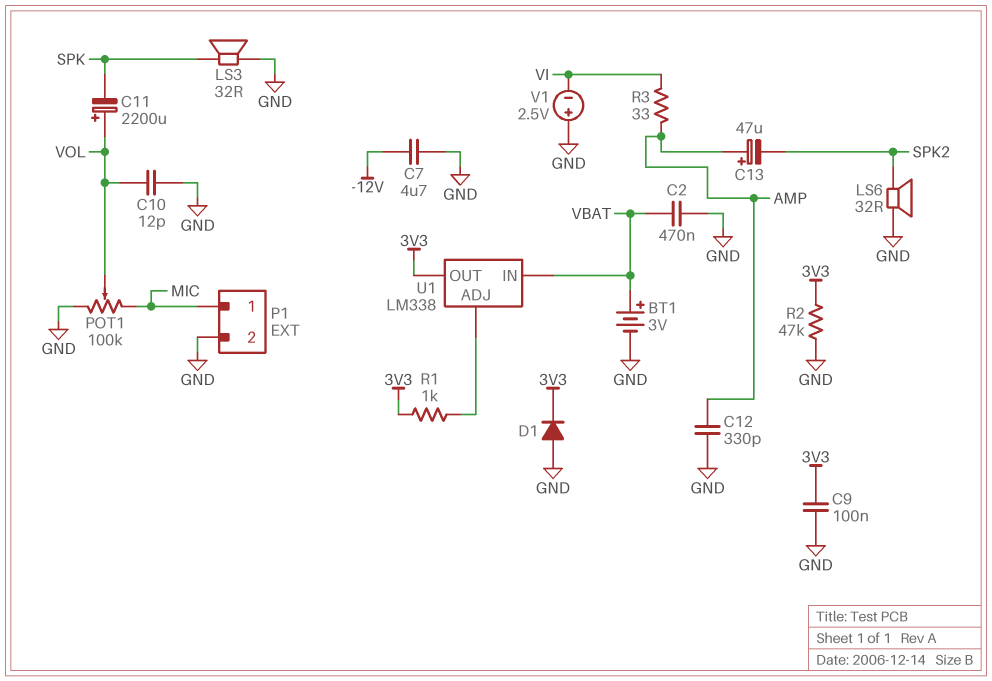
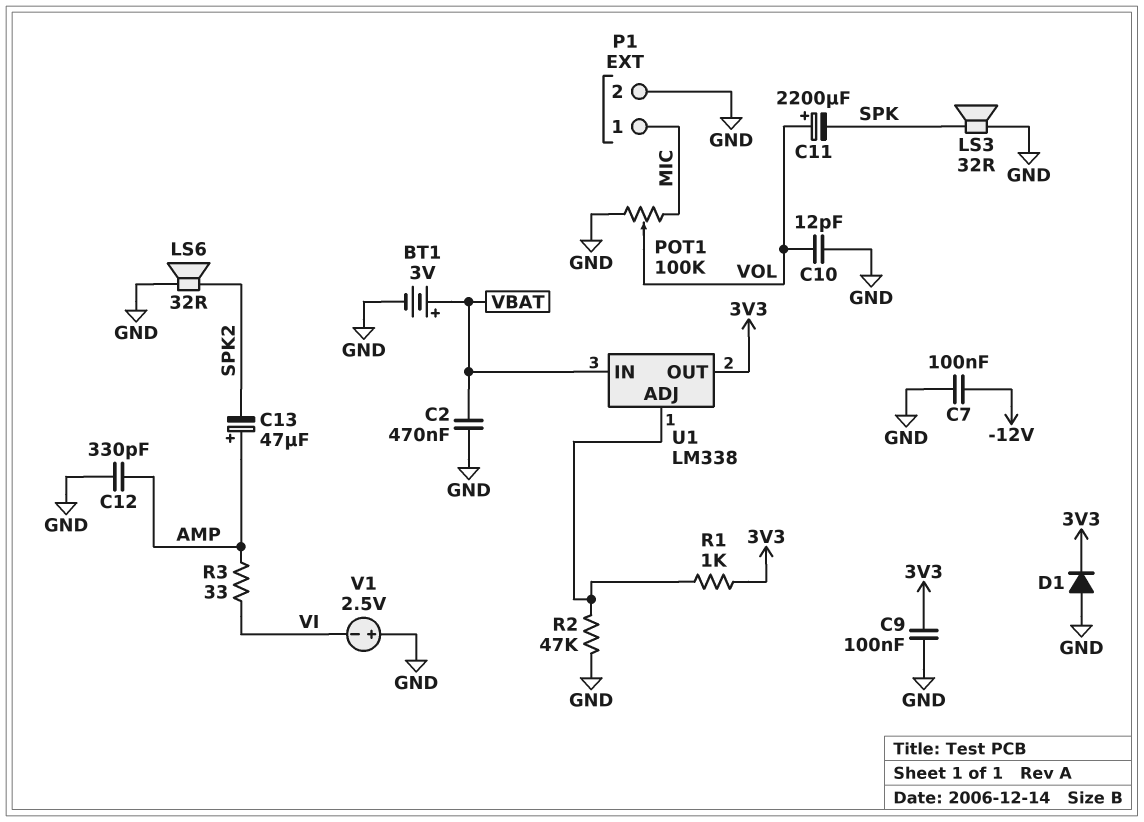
C7: 4.7uF (-12V, GND) -> 100nF (-12V, GND)
R2: 47k (3V3, GND) -> 47k (GND, U1/ADJ)

